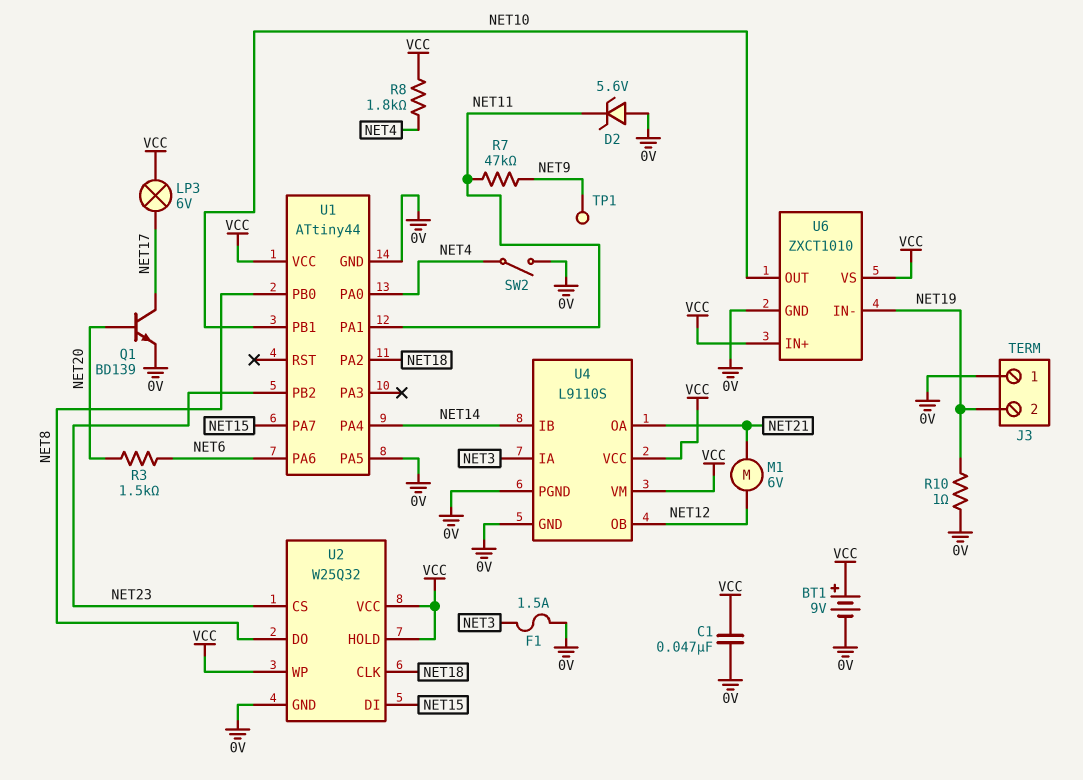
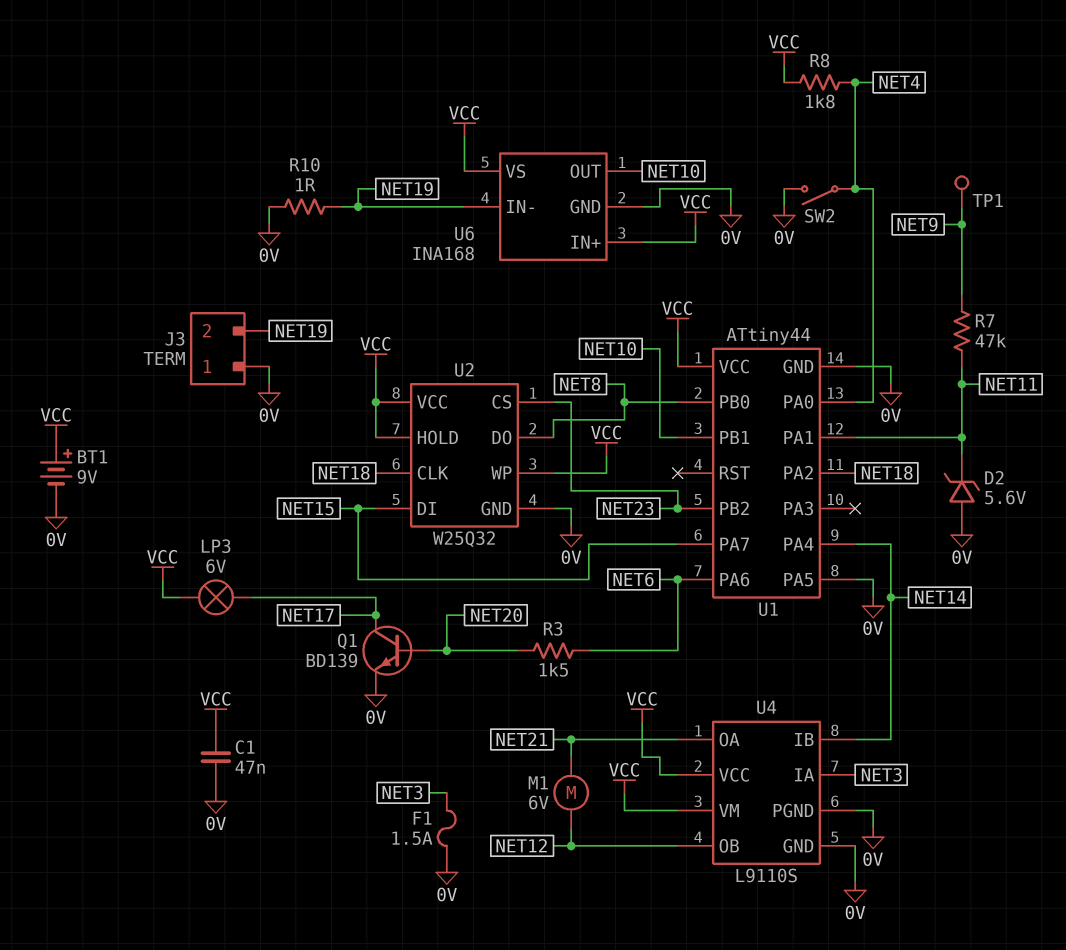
U6: ZXCT1010 -> INA168

